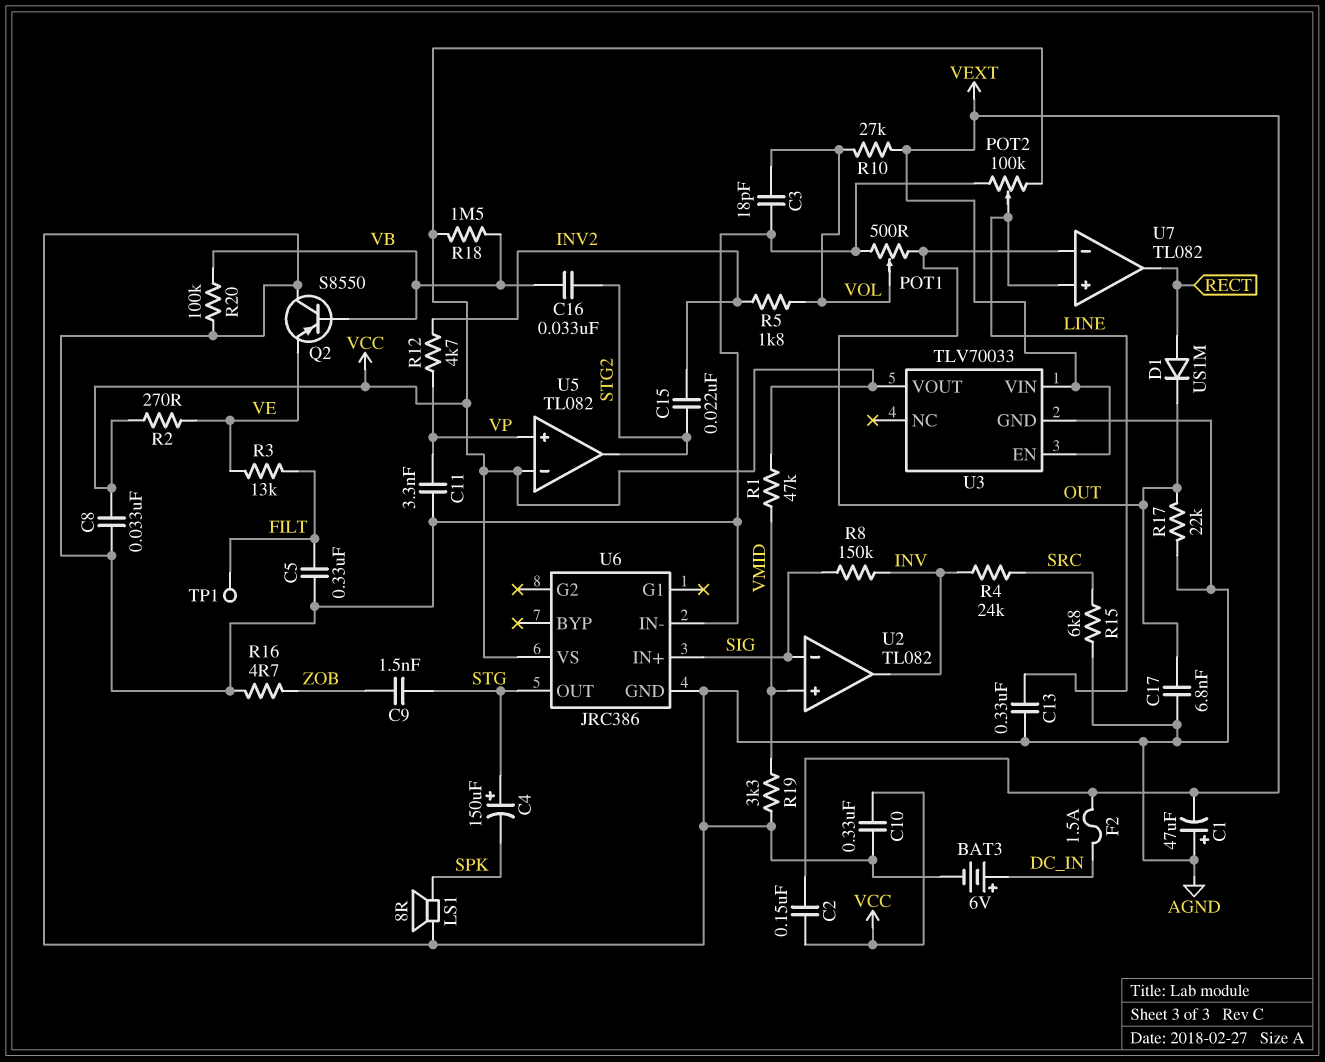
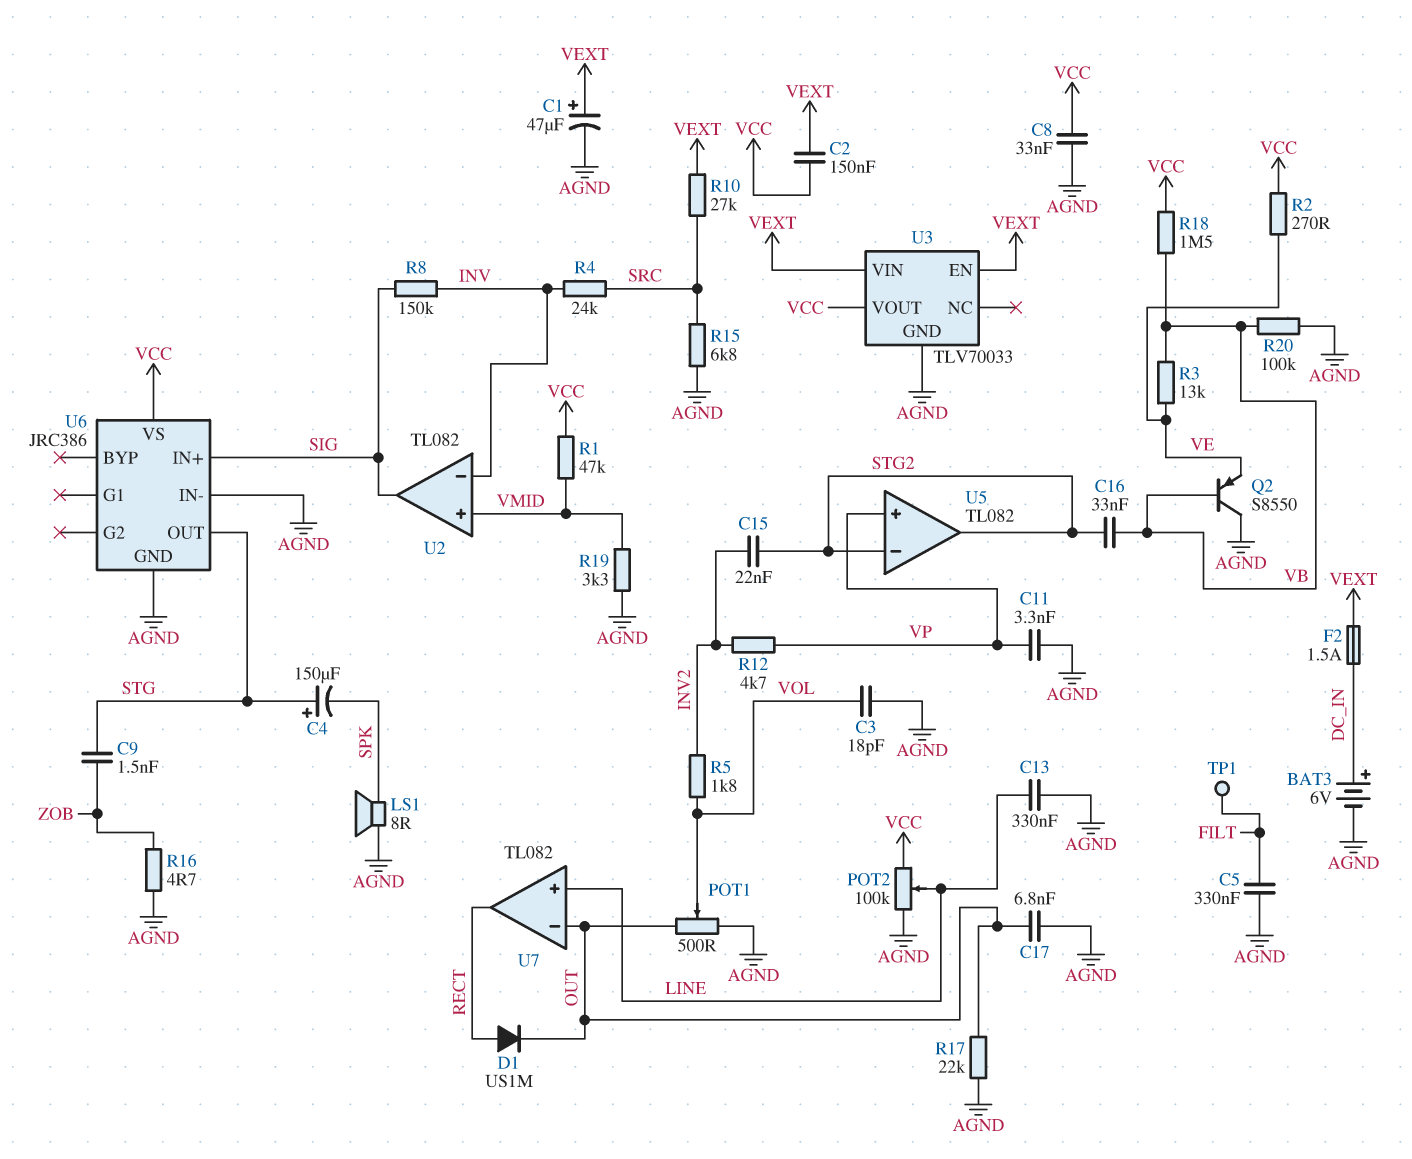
C1: 47uF (plus AGND, minus VEXT) -> 47uF (plus VEXT, minus AGND)
C10: 330nF (AGND, VCC) -> none
R3: 13k (FILT, VE) -> 13k (VB, VE)
R10: 27k (VEXT, VOL) -> 27k (SRC, VEXT)
U2 pin in-: SIG -> INV
U2 pin out: INV -> SIG
U5 pin in-: VCC -> STG2

